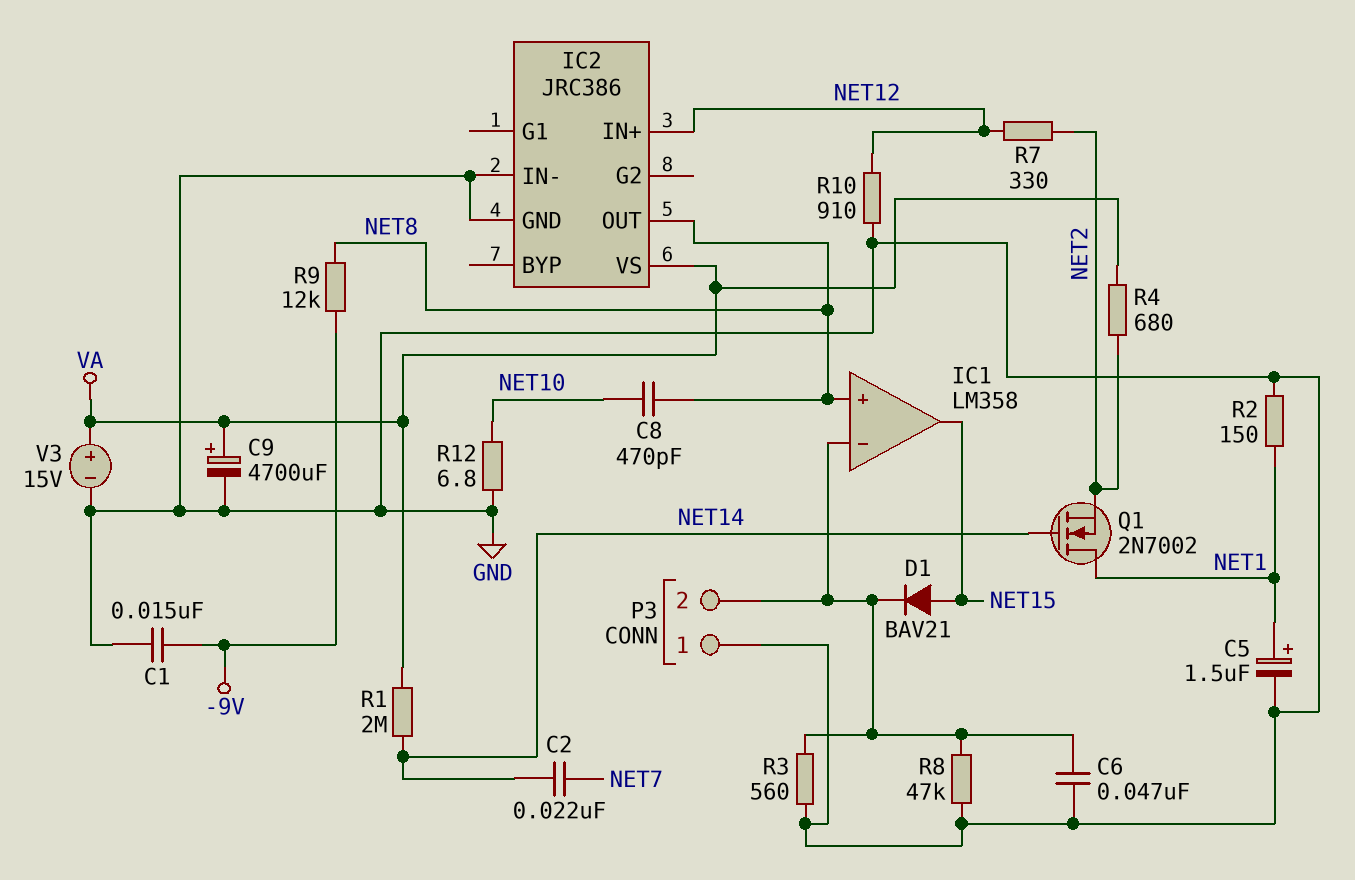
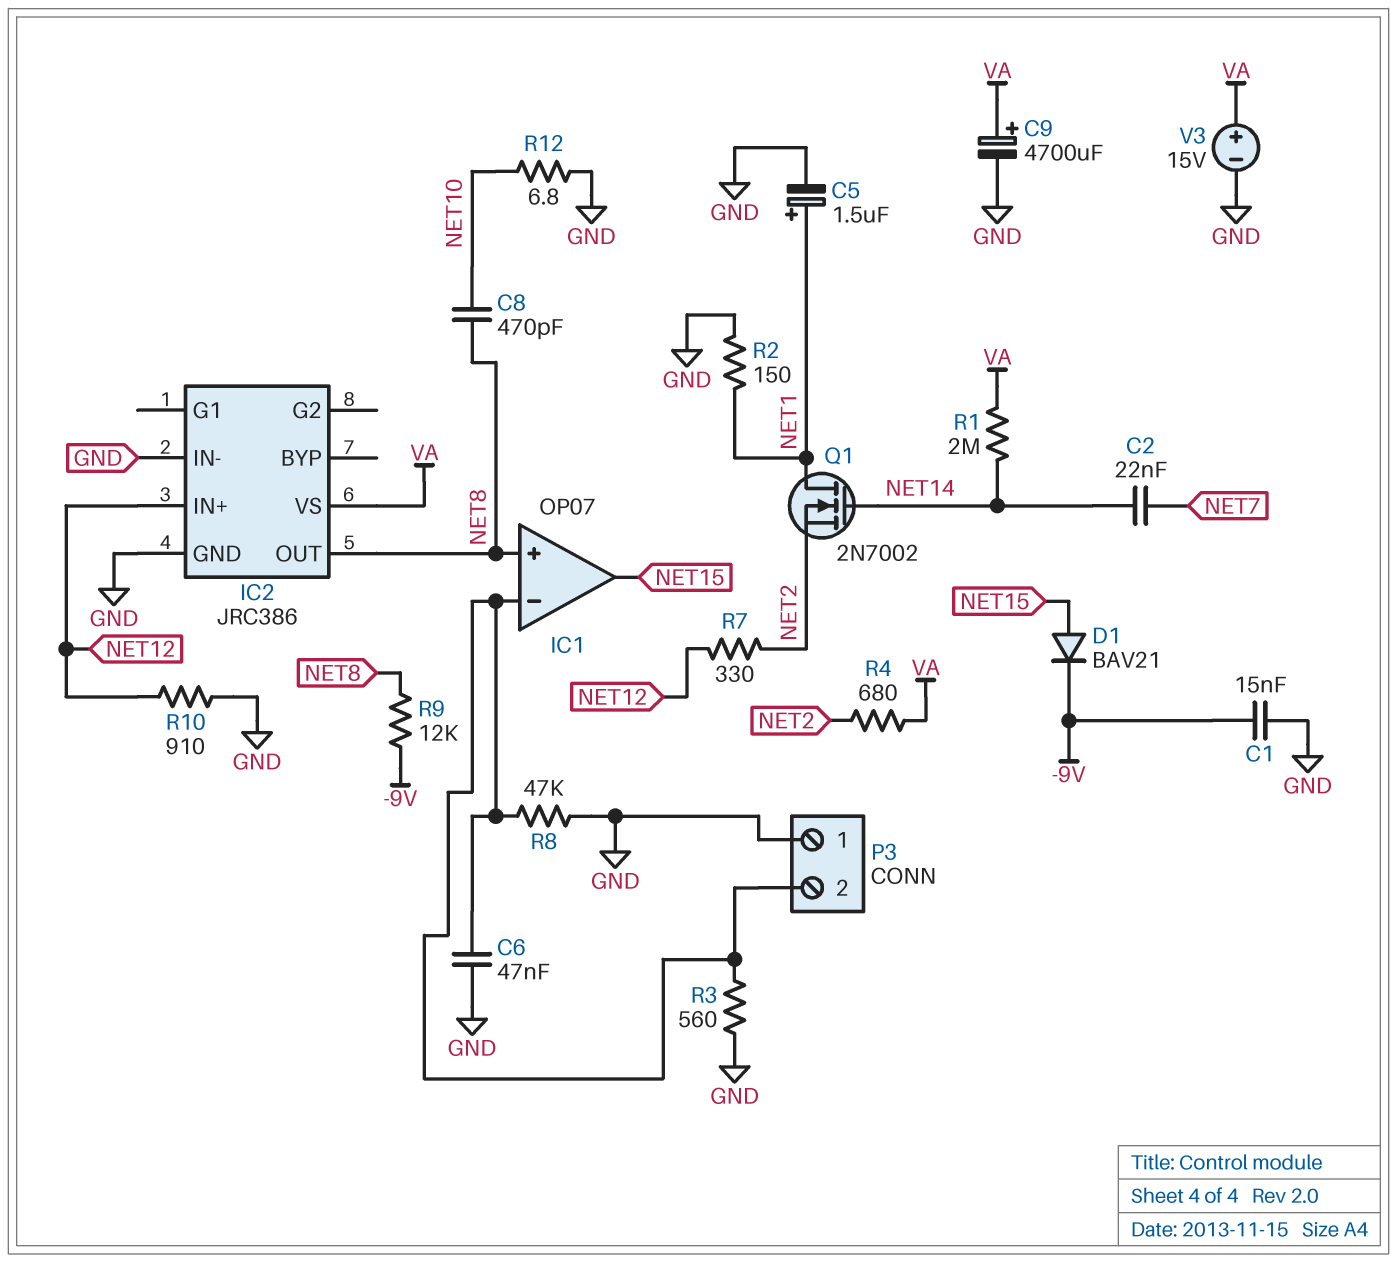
D1: diode BAV21 (A NET15, K IC1/in-) -> diode BAV21 (A NET15, K -9V)
IC1: LM358 -> OP07

